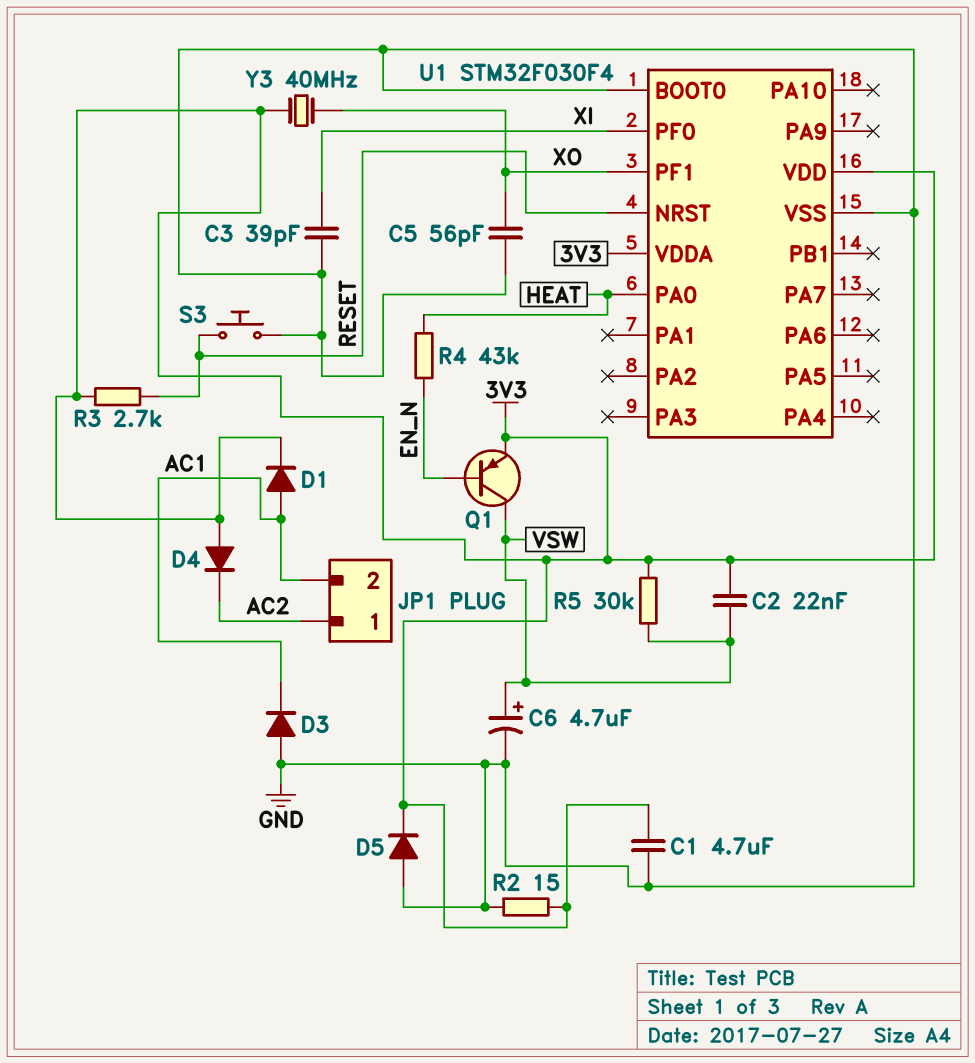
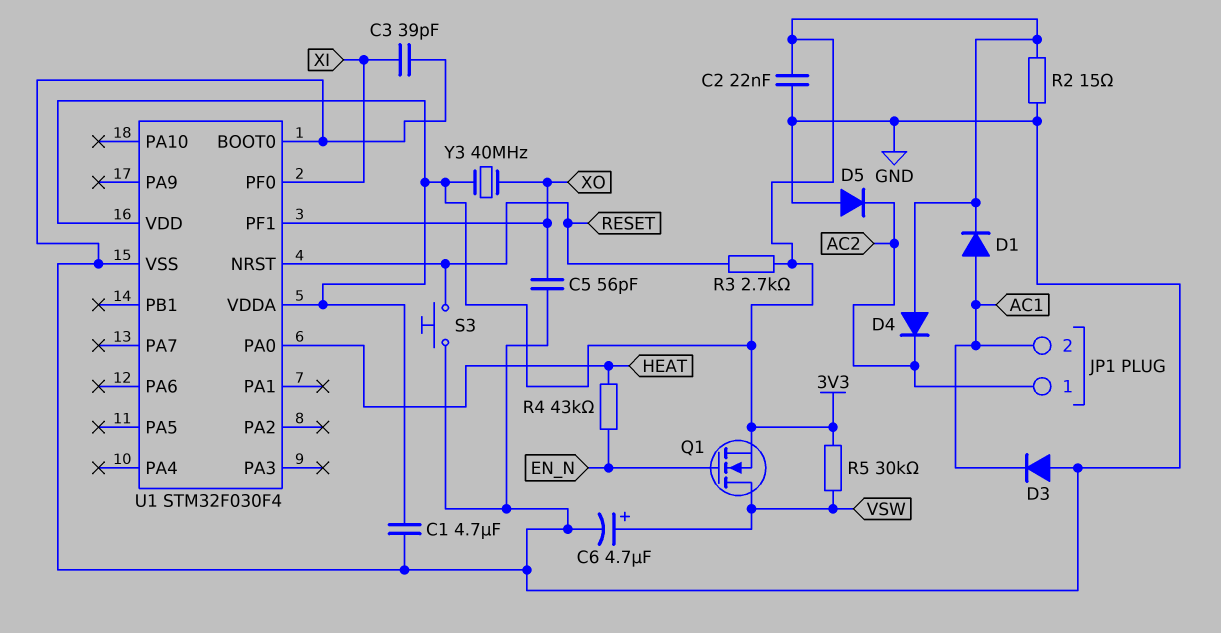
C2: 22nF (3V3, VSW) -> 22nF (3V3, GND)
D5: diode (A GND, K 3V3) -> diode (A GND, K AC2)
Q1: PNP (B EN_N, C VSW, E 3V3) -> NMOS (G EN_N, D VSW, S 3V3)

